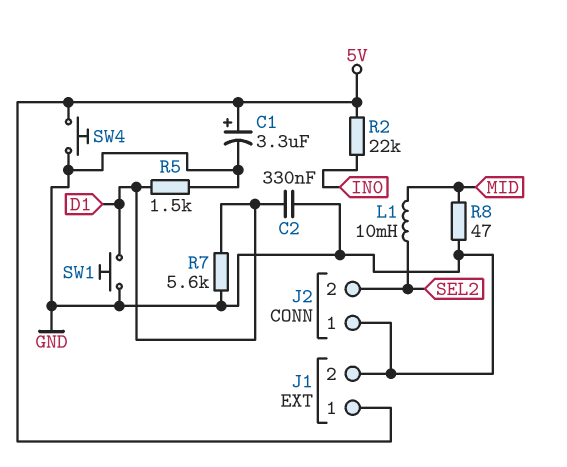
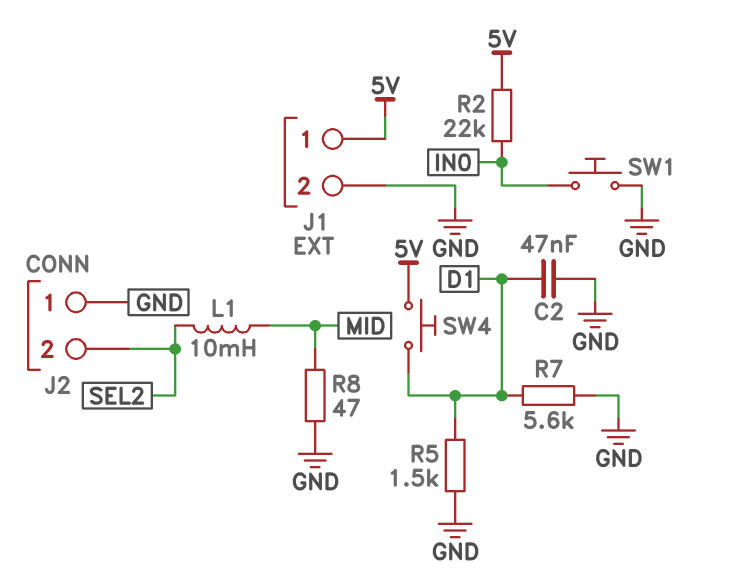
C1: 3.3uF (plus 5V, minus GND) -> none
C2: 330nF (D1, GND) -> 47nF (D1, GND)
SW1: button (D1, GND) -> button (GND, IN0)
SW4: button (5V, GND) -> button (5V, D1)

